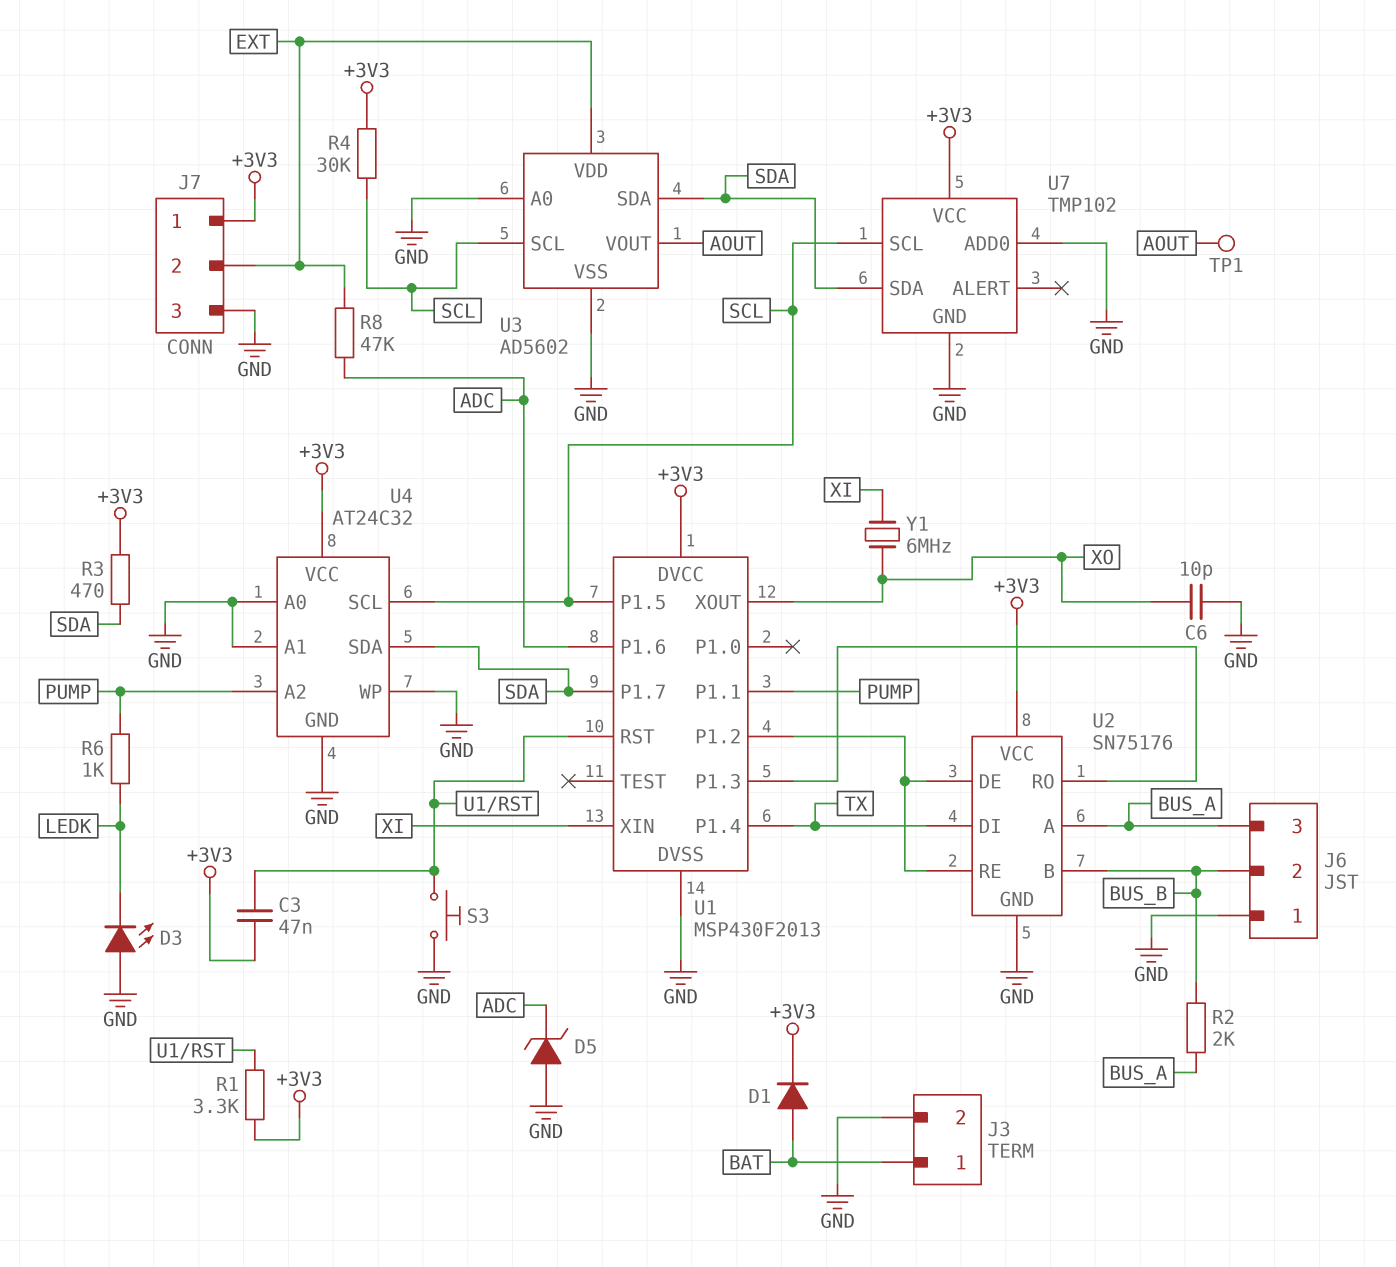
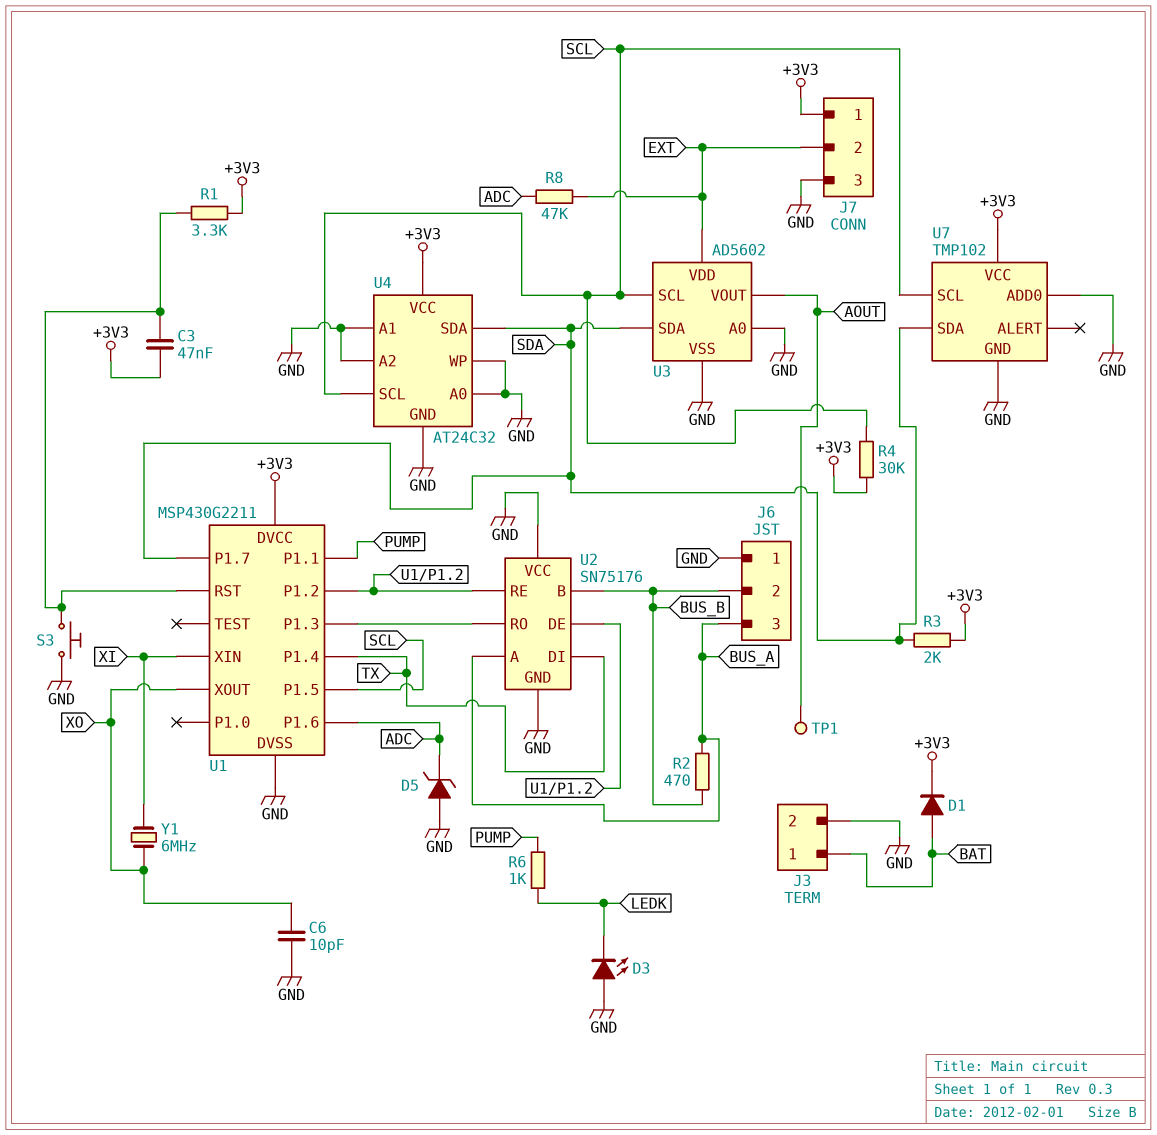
R2: 2k (BUS_A, BUS_B) -> 470 (BUS_A, BUS_B)
R3: 470 (+3V3, SDA) -> 2k (+3V3, SDA)
U1: MSP430F2013 -> MSP430G2211
U2 pin VCC: +3V3 -> GND
U4 pin A2: PUMP -> GND

